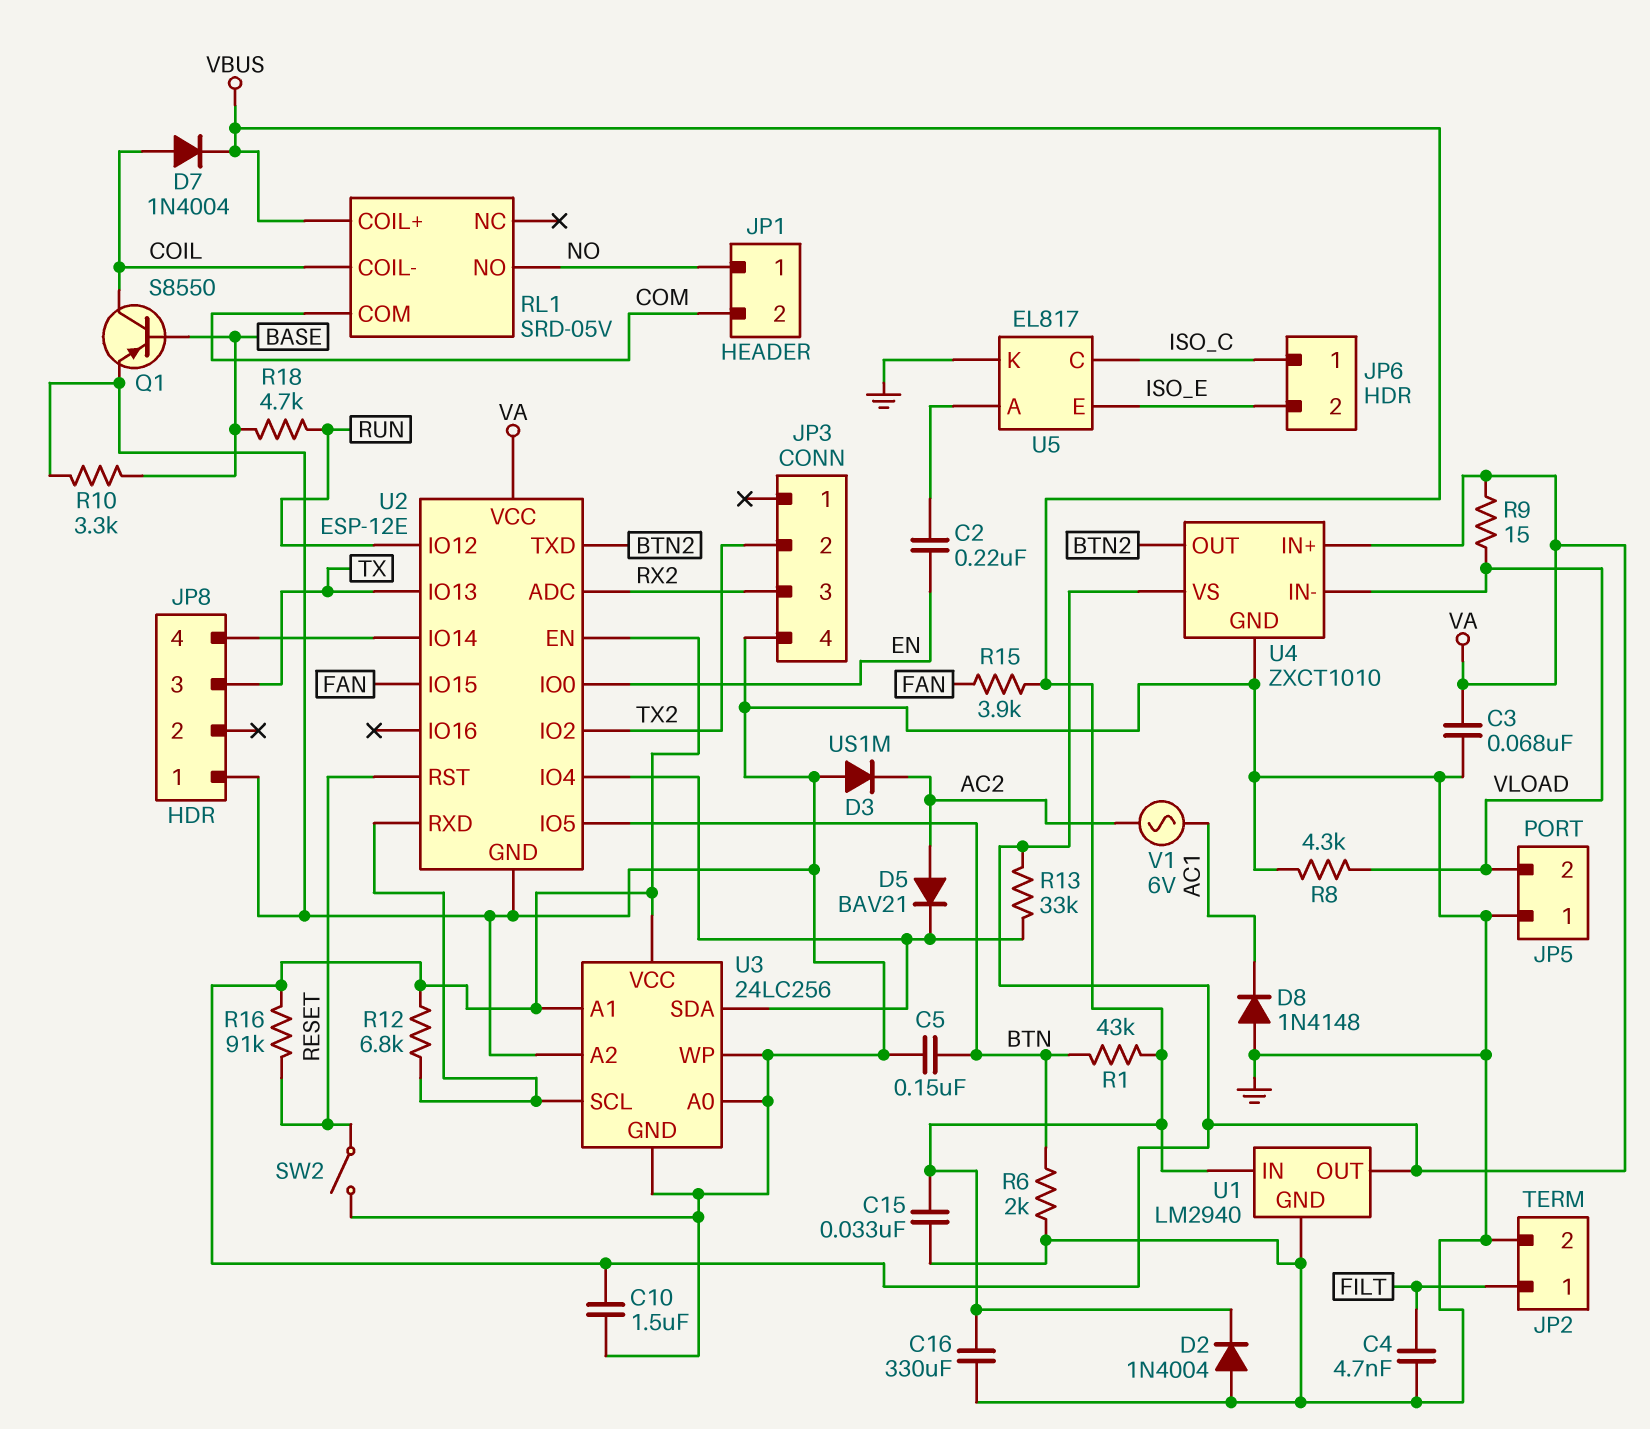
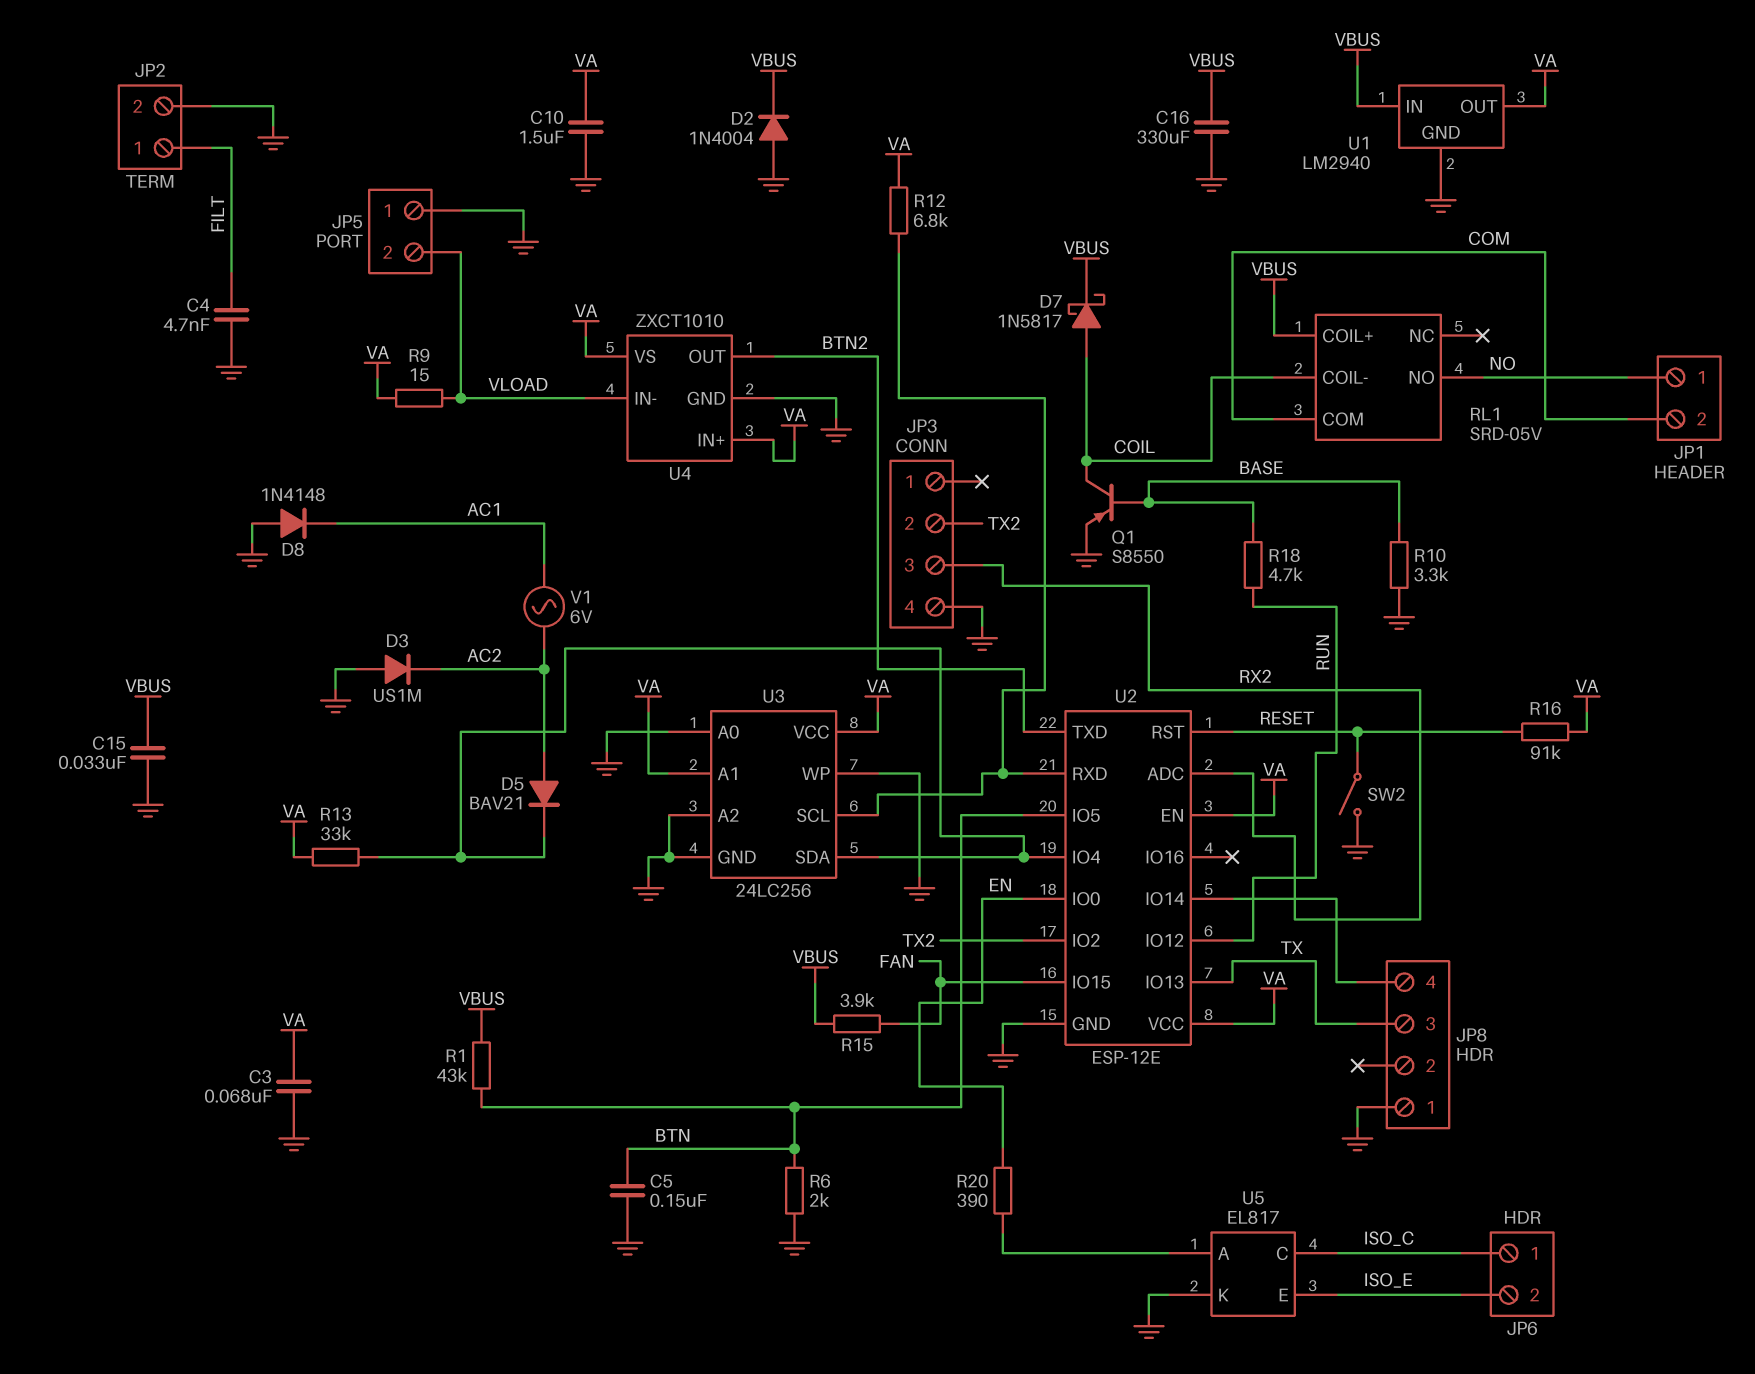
C2: 220nF (EN, U5/A) -> none
D7: diode 1N4004 (A COIL, K VBUS) -> schottky 1N5817 (A COIL, K VBUS)
R8: 4.3k (GND, VLOAD) -> none
R20: none -> 390 (EN, U5/A)

